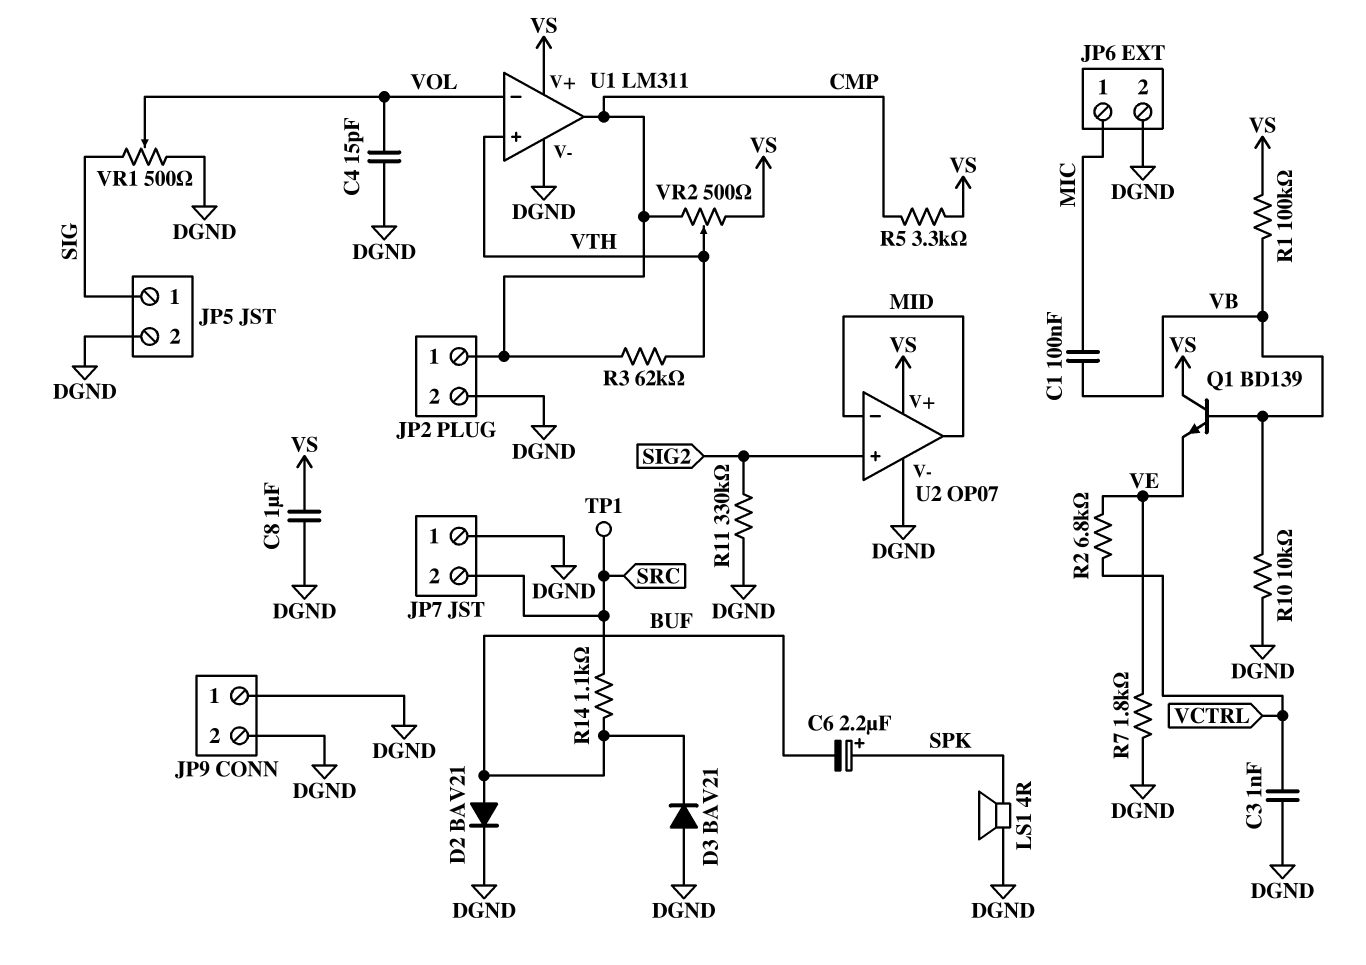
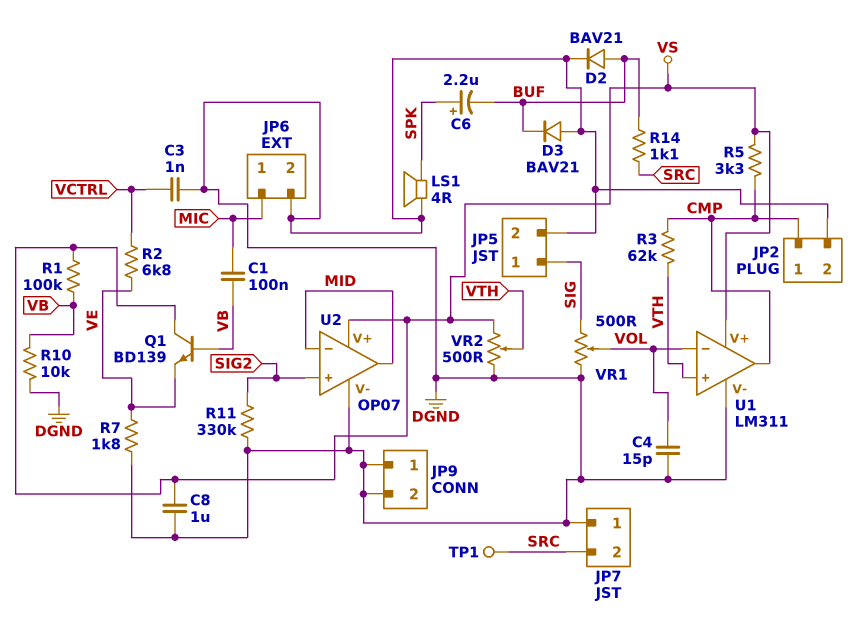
VR2: 500 (CMP, VS, wiper VTH) -> 500 (DGND, VS, wiper VTH)

